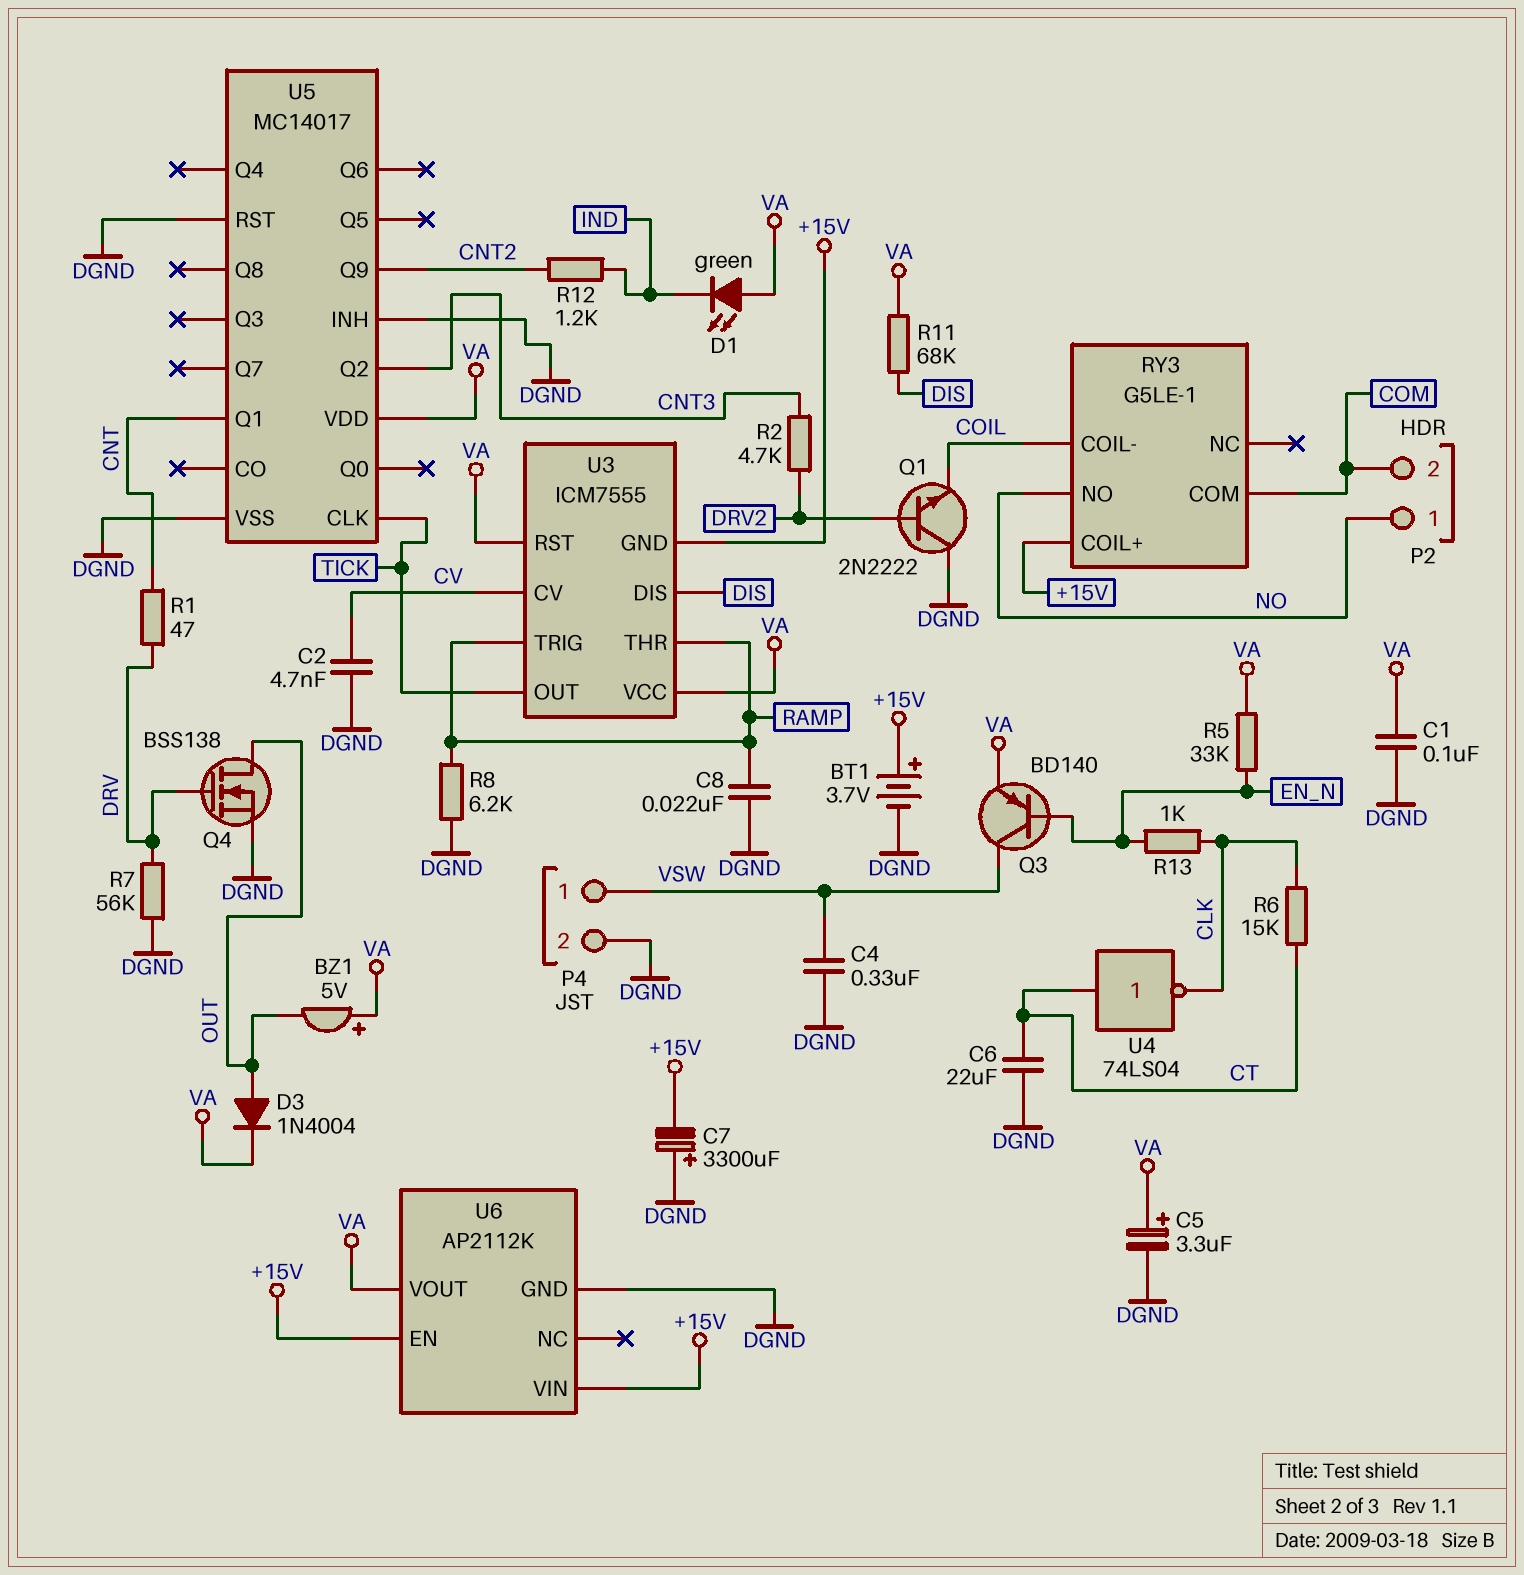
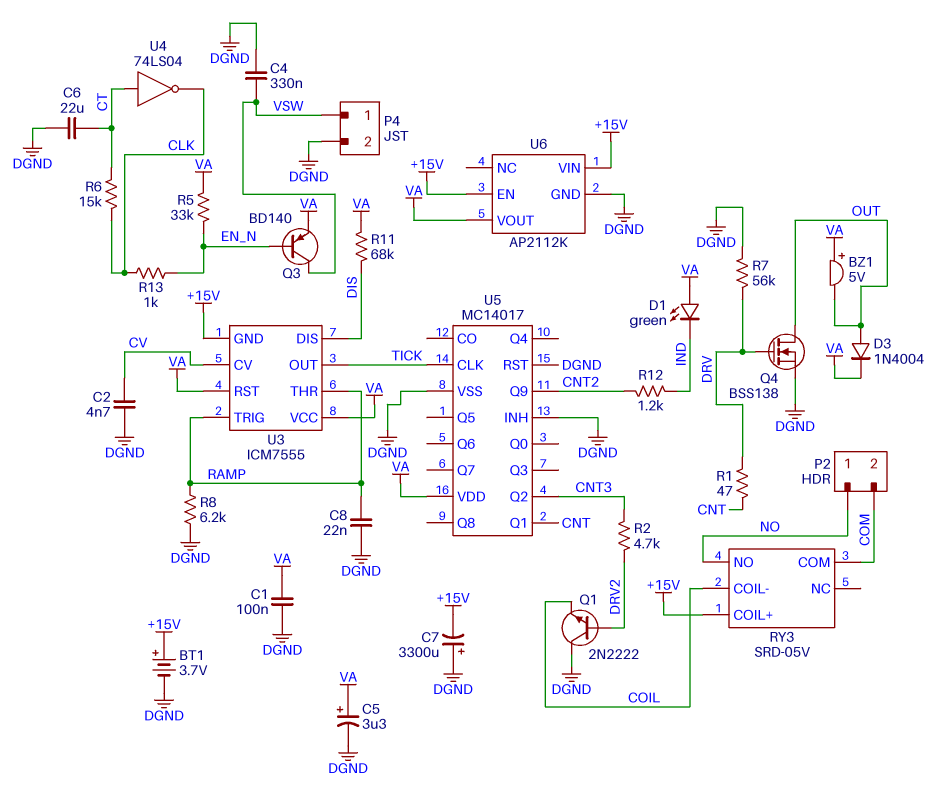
RY3: G5LE-1 -> SRD-05V

